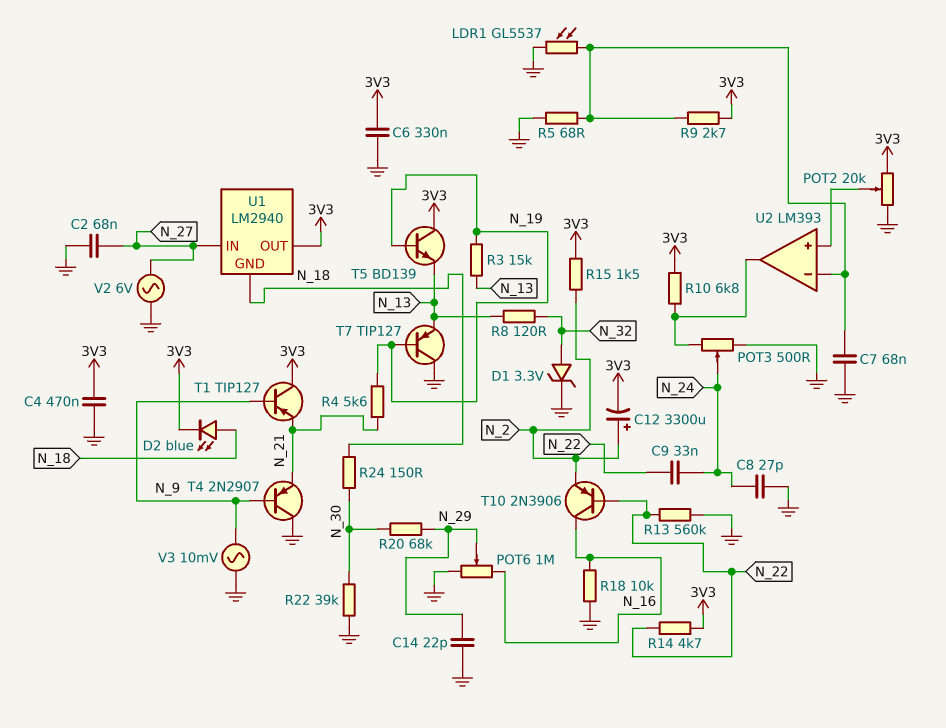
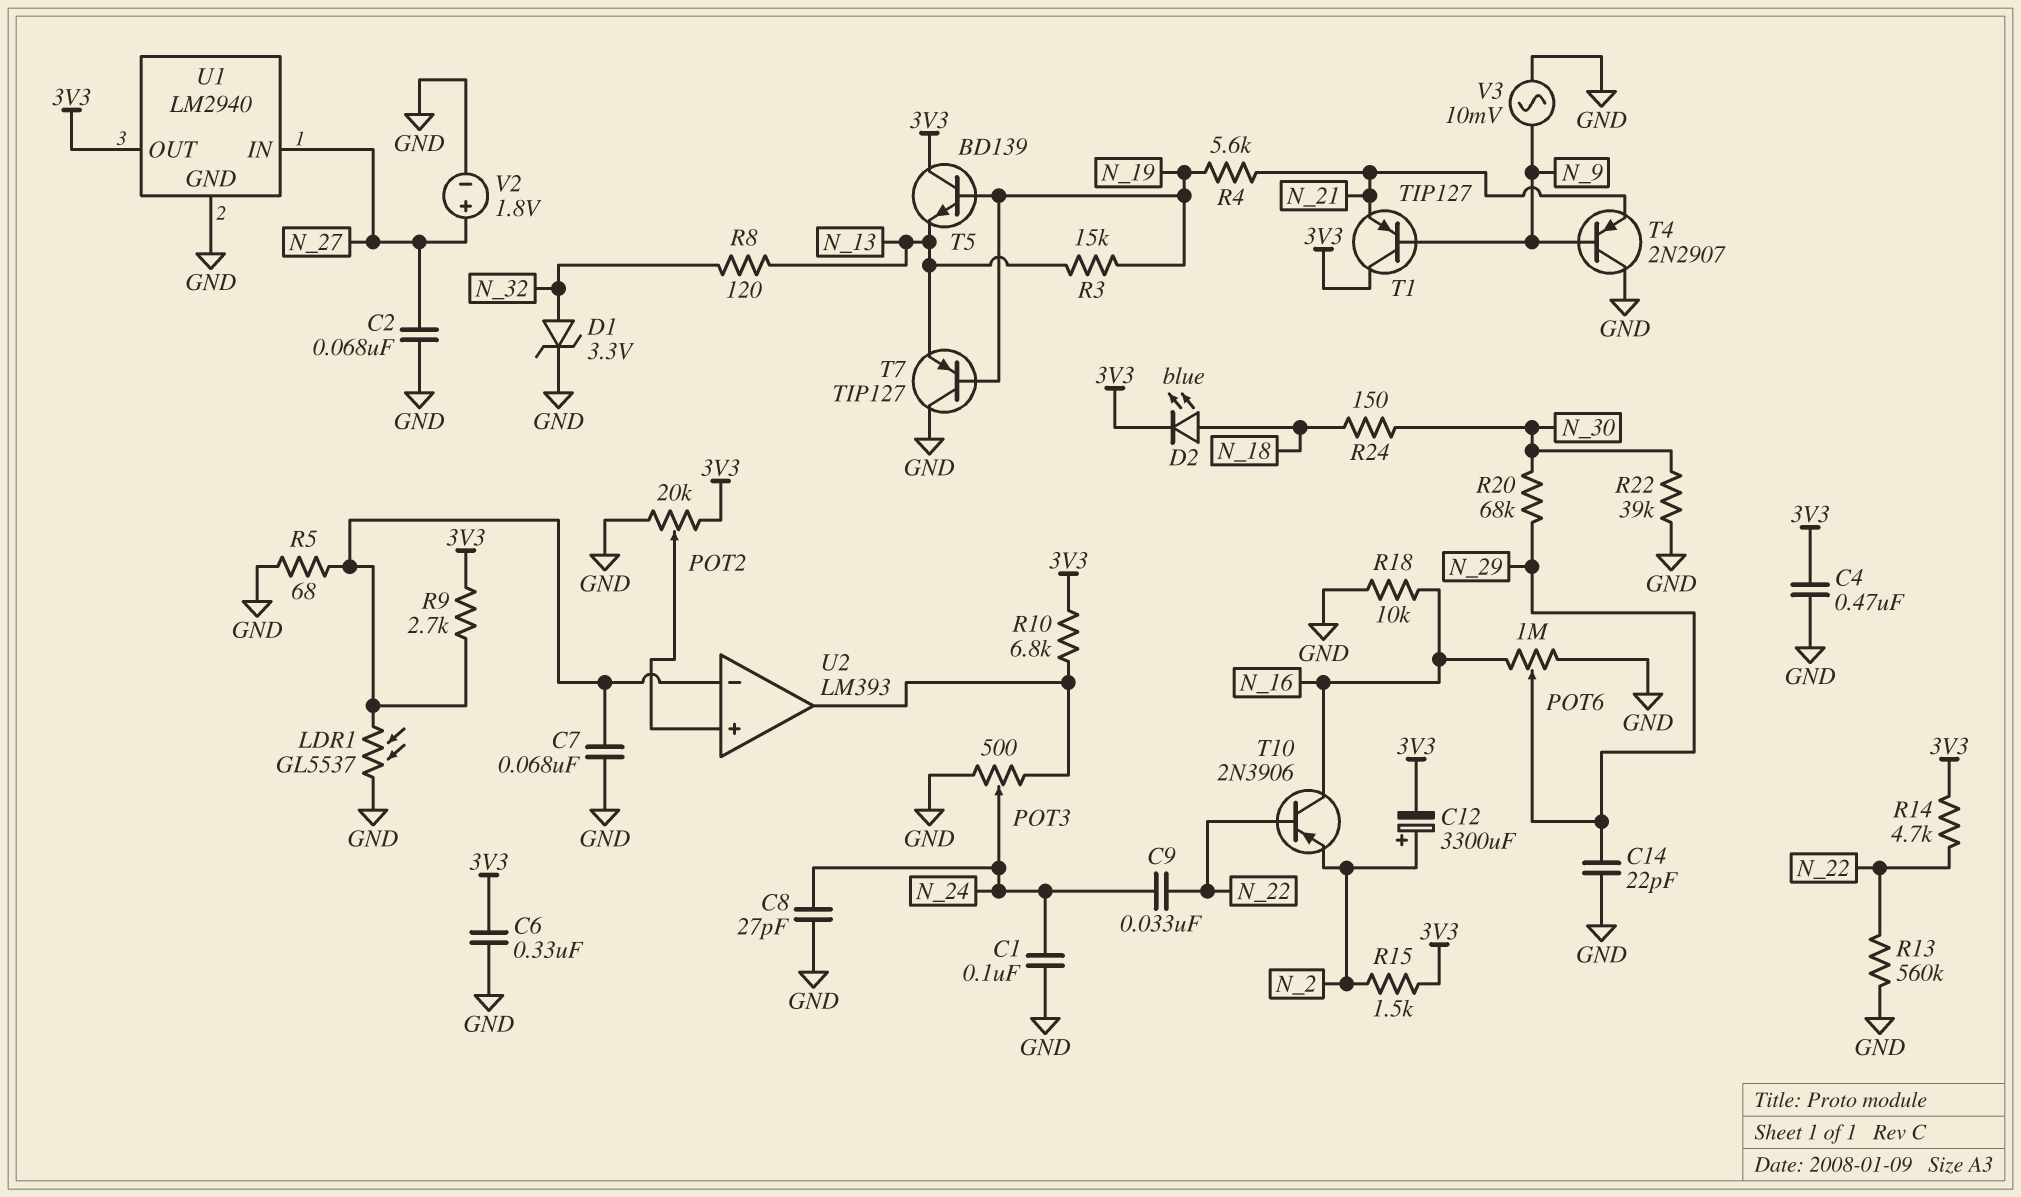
C1: none -> 100nF (GND, N_24)
U1 pin GND: N_18 -> GND
V2: AC 6V (GND, N_27) -> 1.8V (plus N_27, minus GND)

